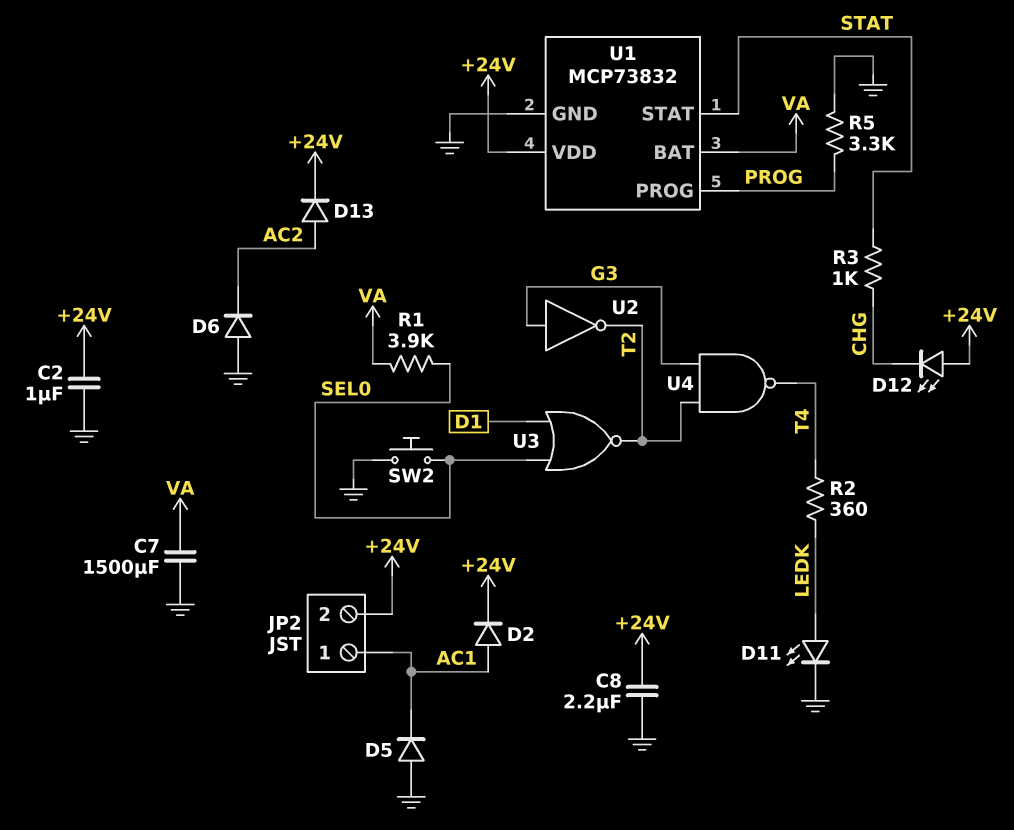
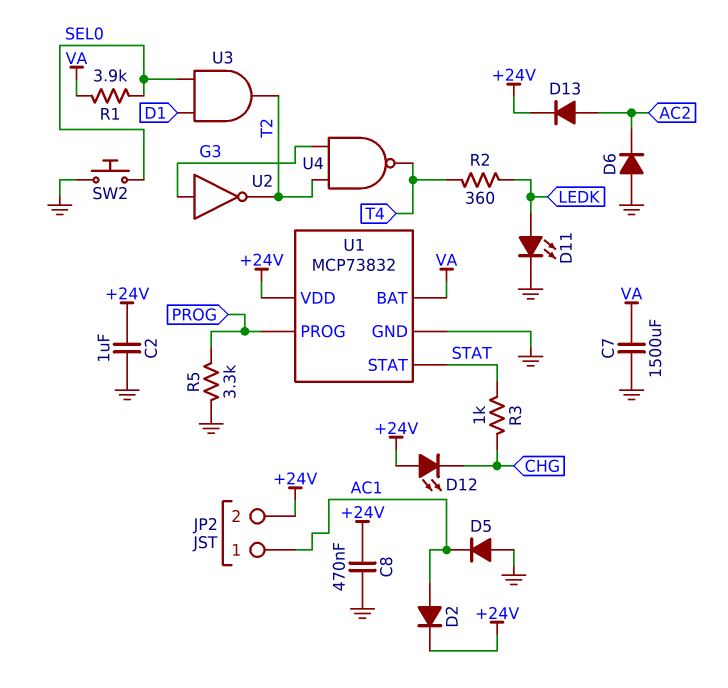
C8: 2.2uF (+24V, GND) -> 470nF (+24V, GND)
U3: NOR (in D1, in SEL0, out T2) -> AND (in D1, in SEL0, out T2)

